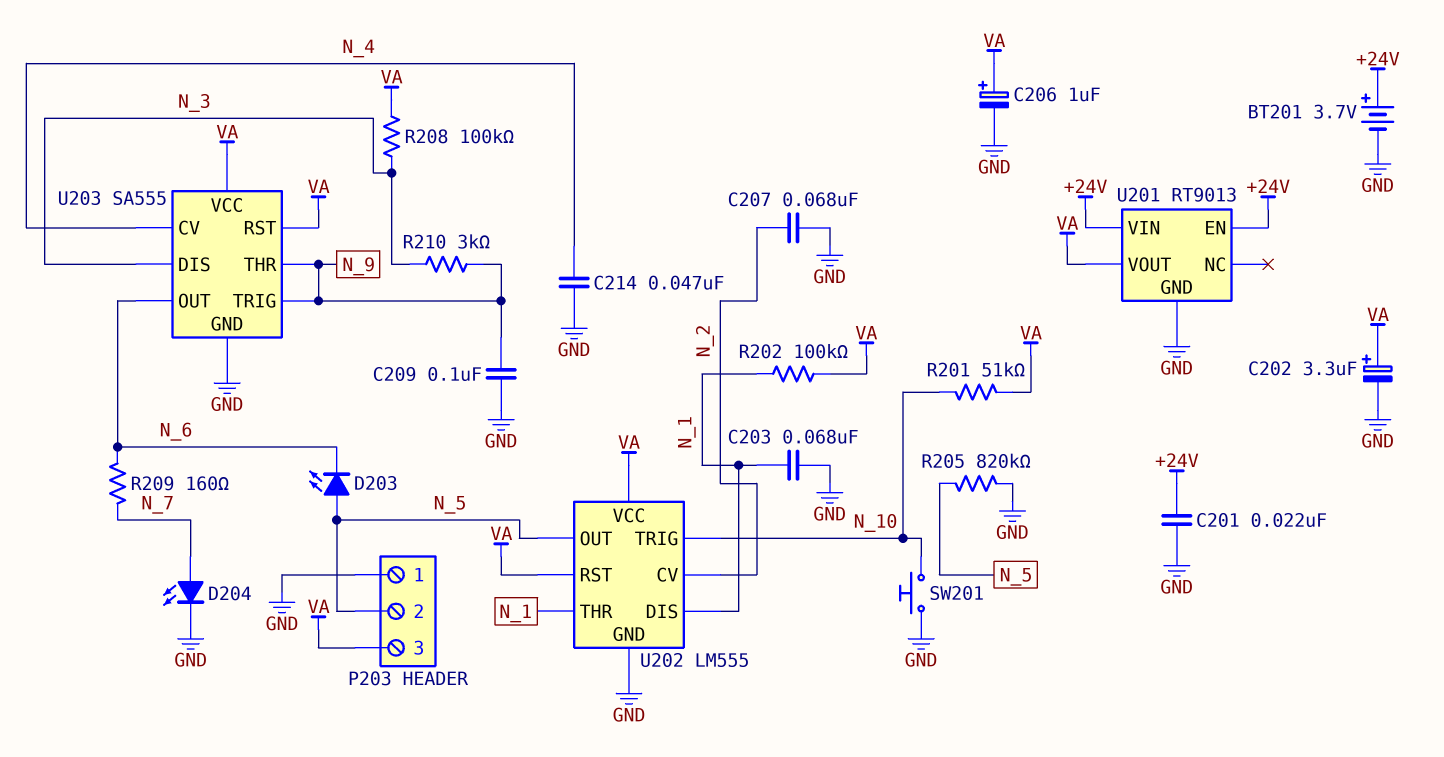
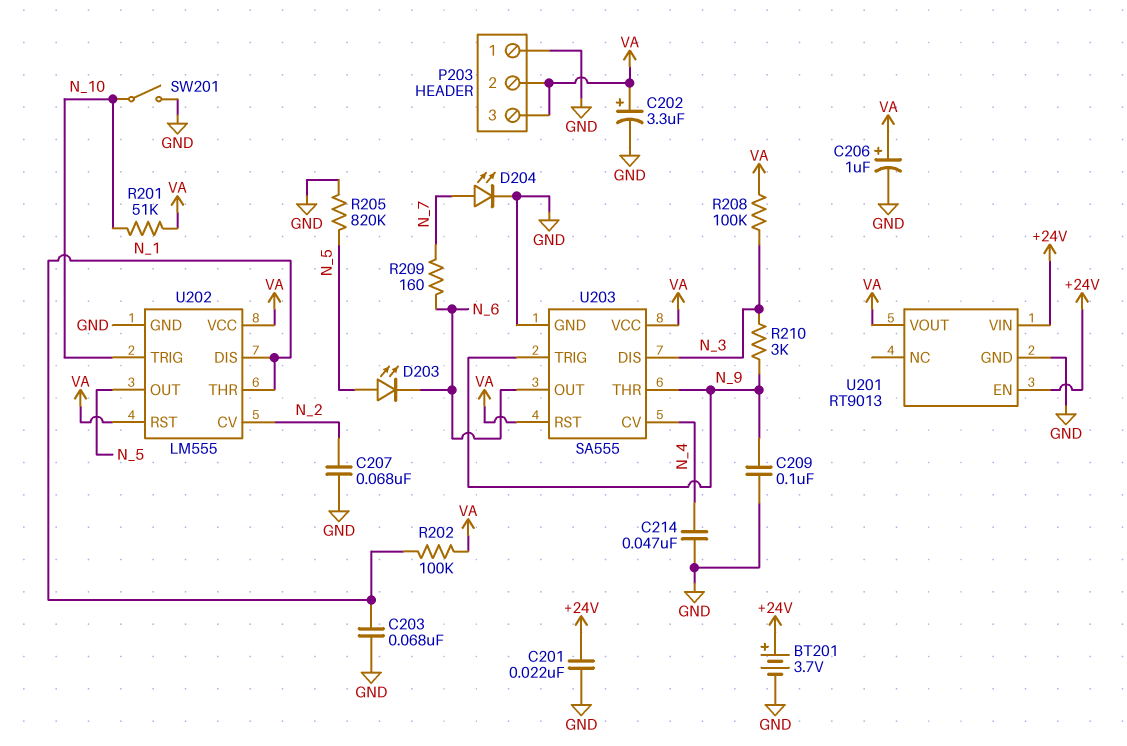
P203 pin 2: N_5 -> VA
SW201: button (GND, N_10) -> switch (GND, N_10)

